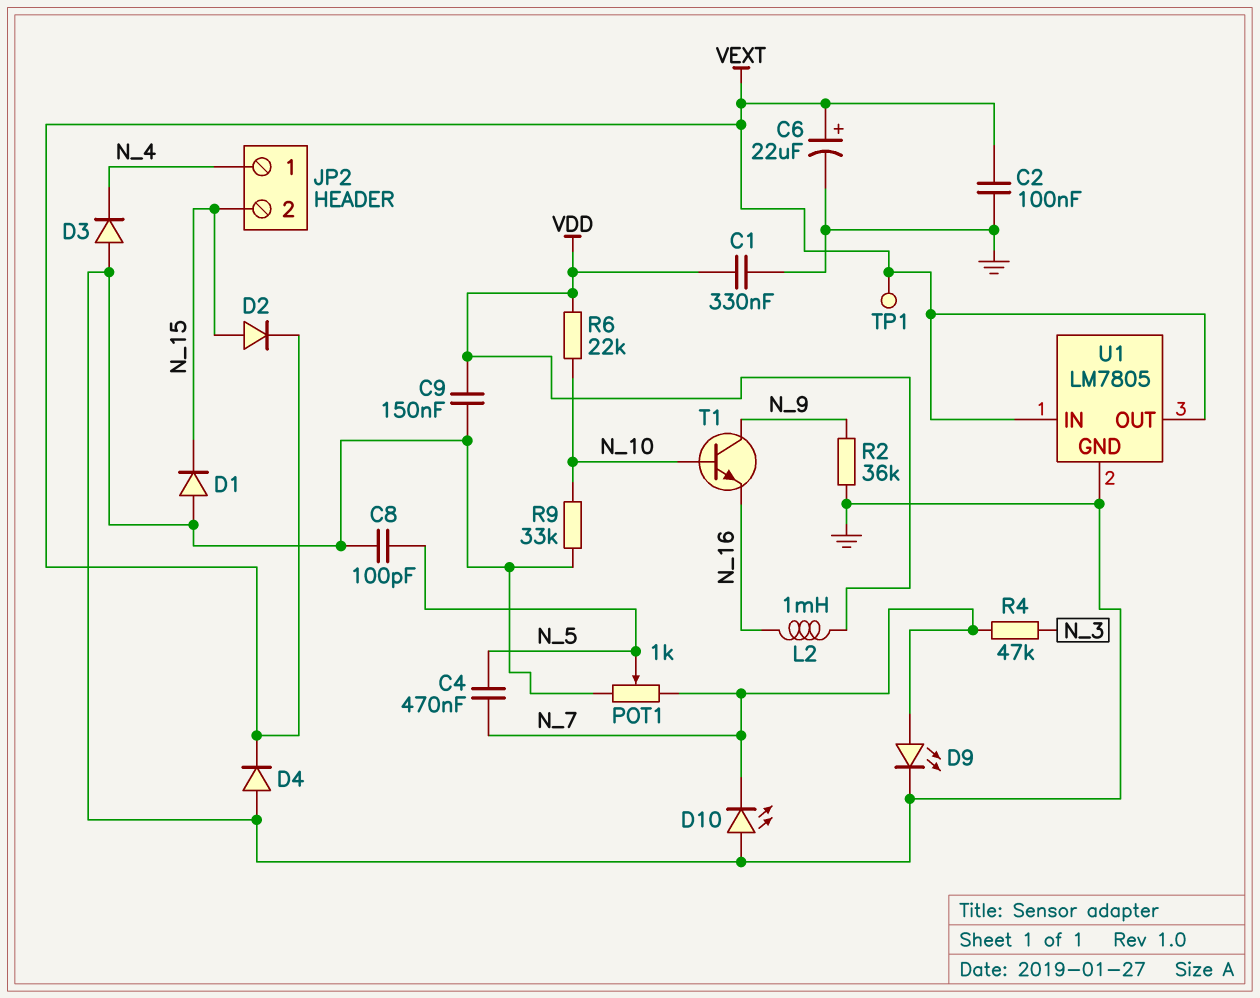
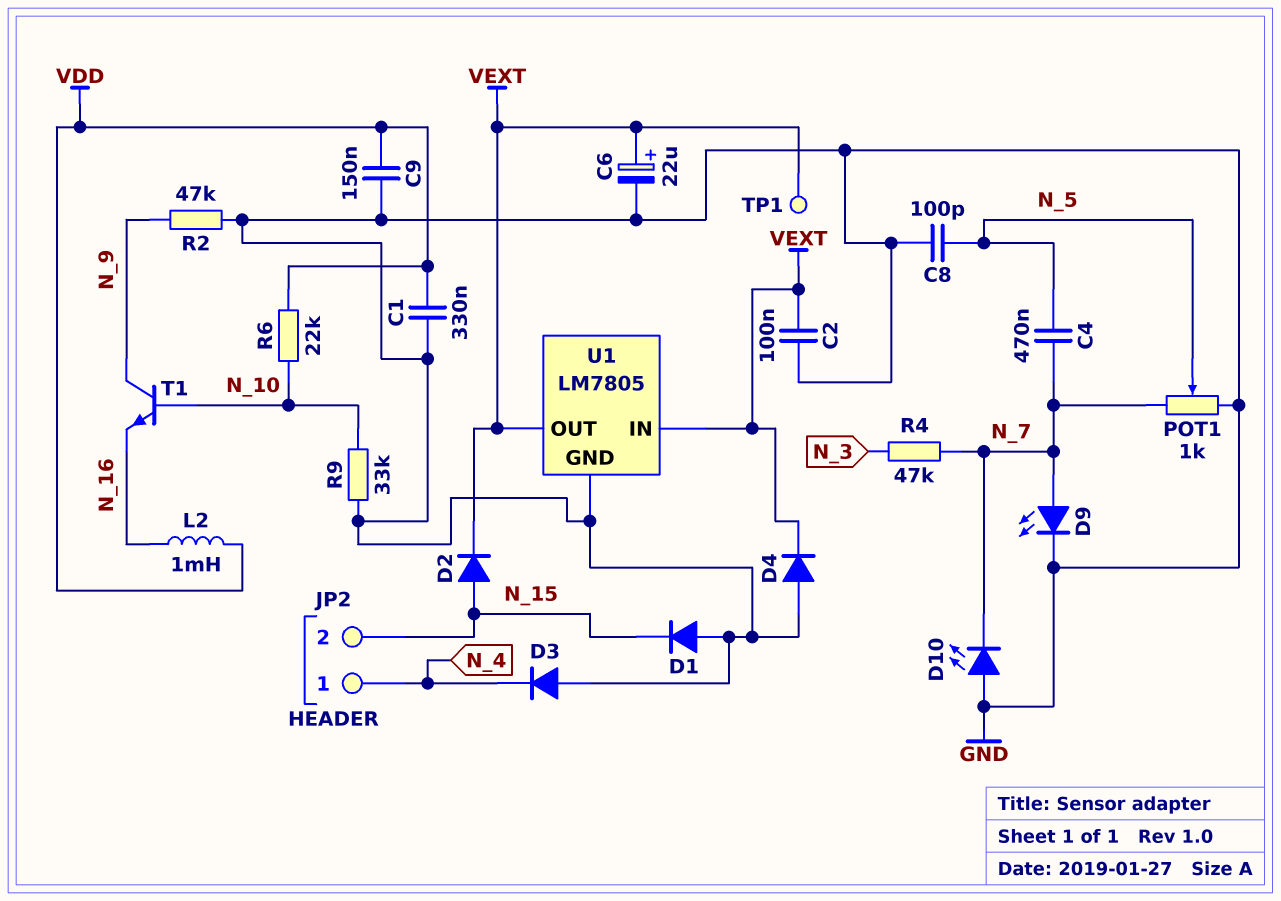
R2: 36k (GND, N_9) -> 47k (GND, N_9)

